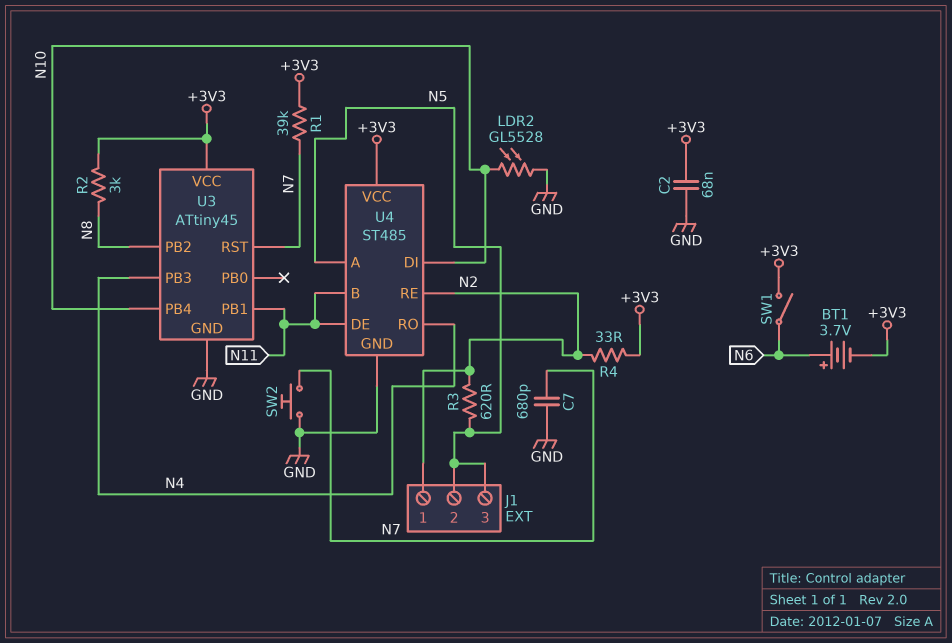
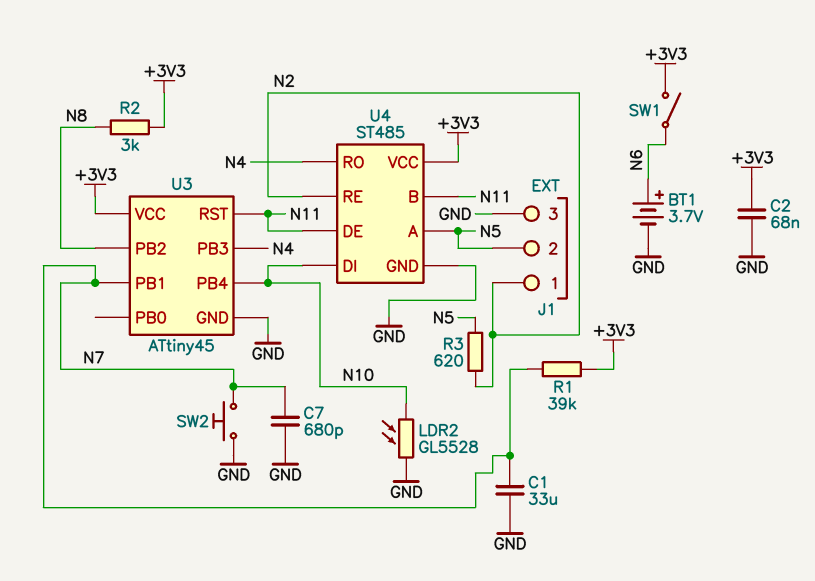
BT1: 3.7V (plus N6, minus +3V3) -> 3.7V (plus N6, minus GND)
C1: none -> 33uF (GND, N7)
J1 pin 3: N5 -> GND
R4: 33 (+3V3, N2) -> none
U3 pin PB1: N11 -> N7
U3 pin RST: N7 -> N11

